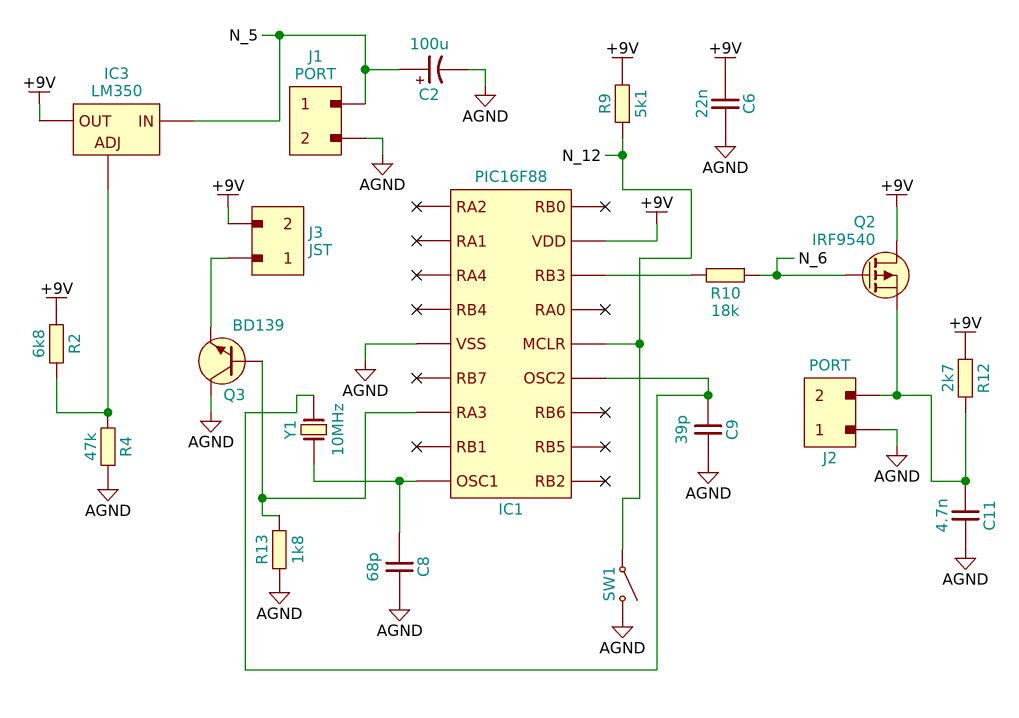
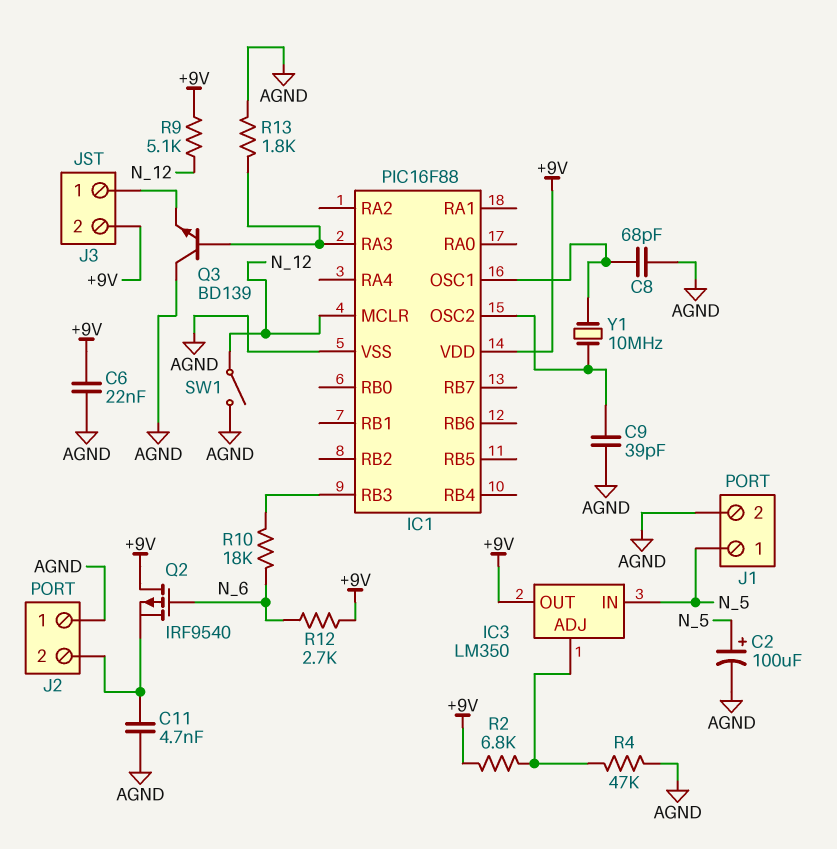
R12: 2.7k (+9V, J2/2) -> 2.7k (+9V, N_6)

